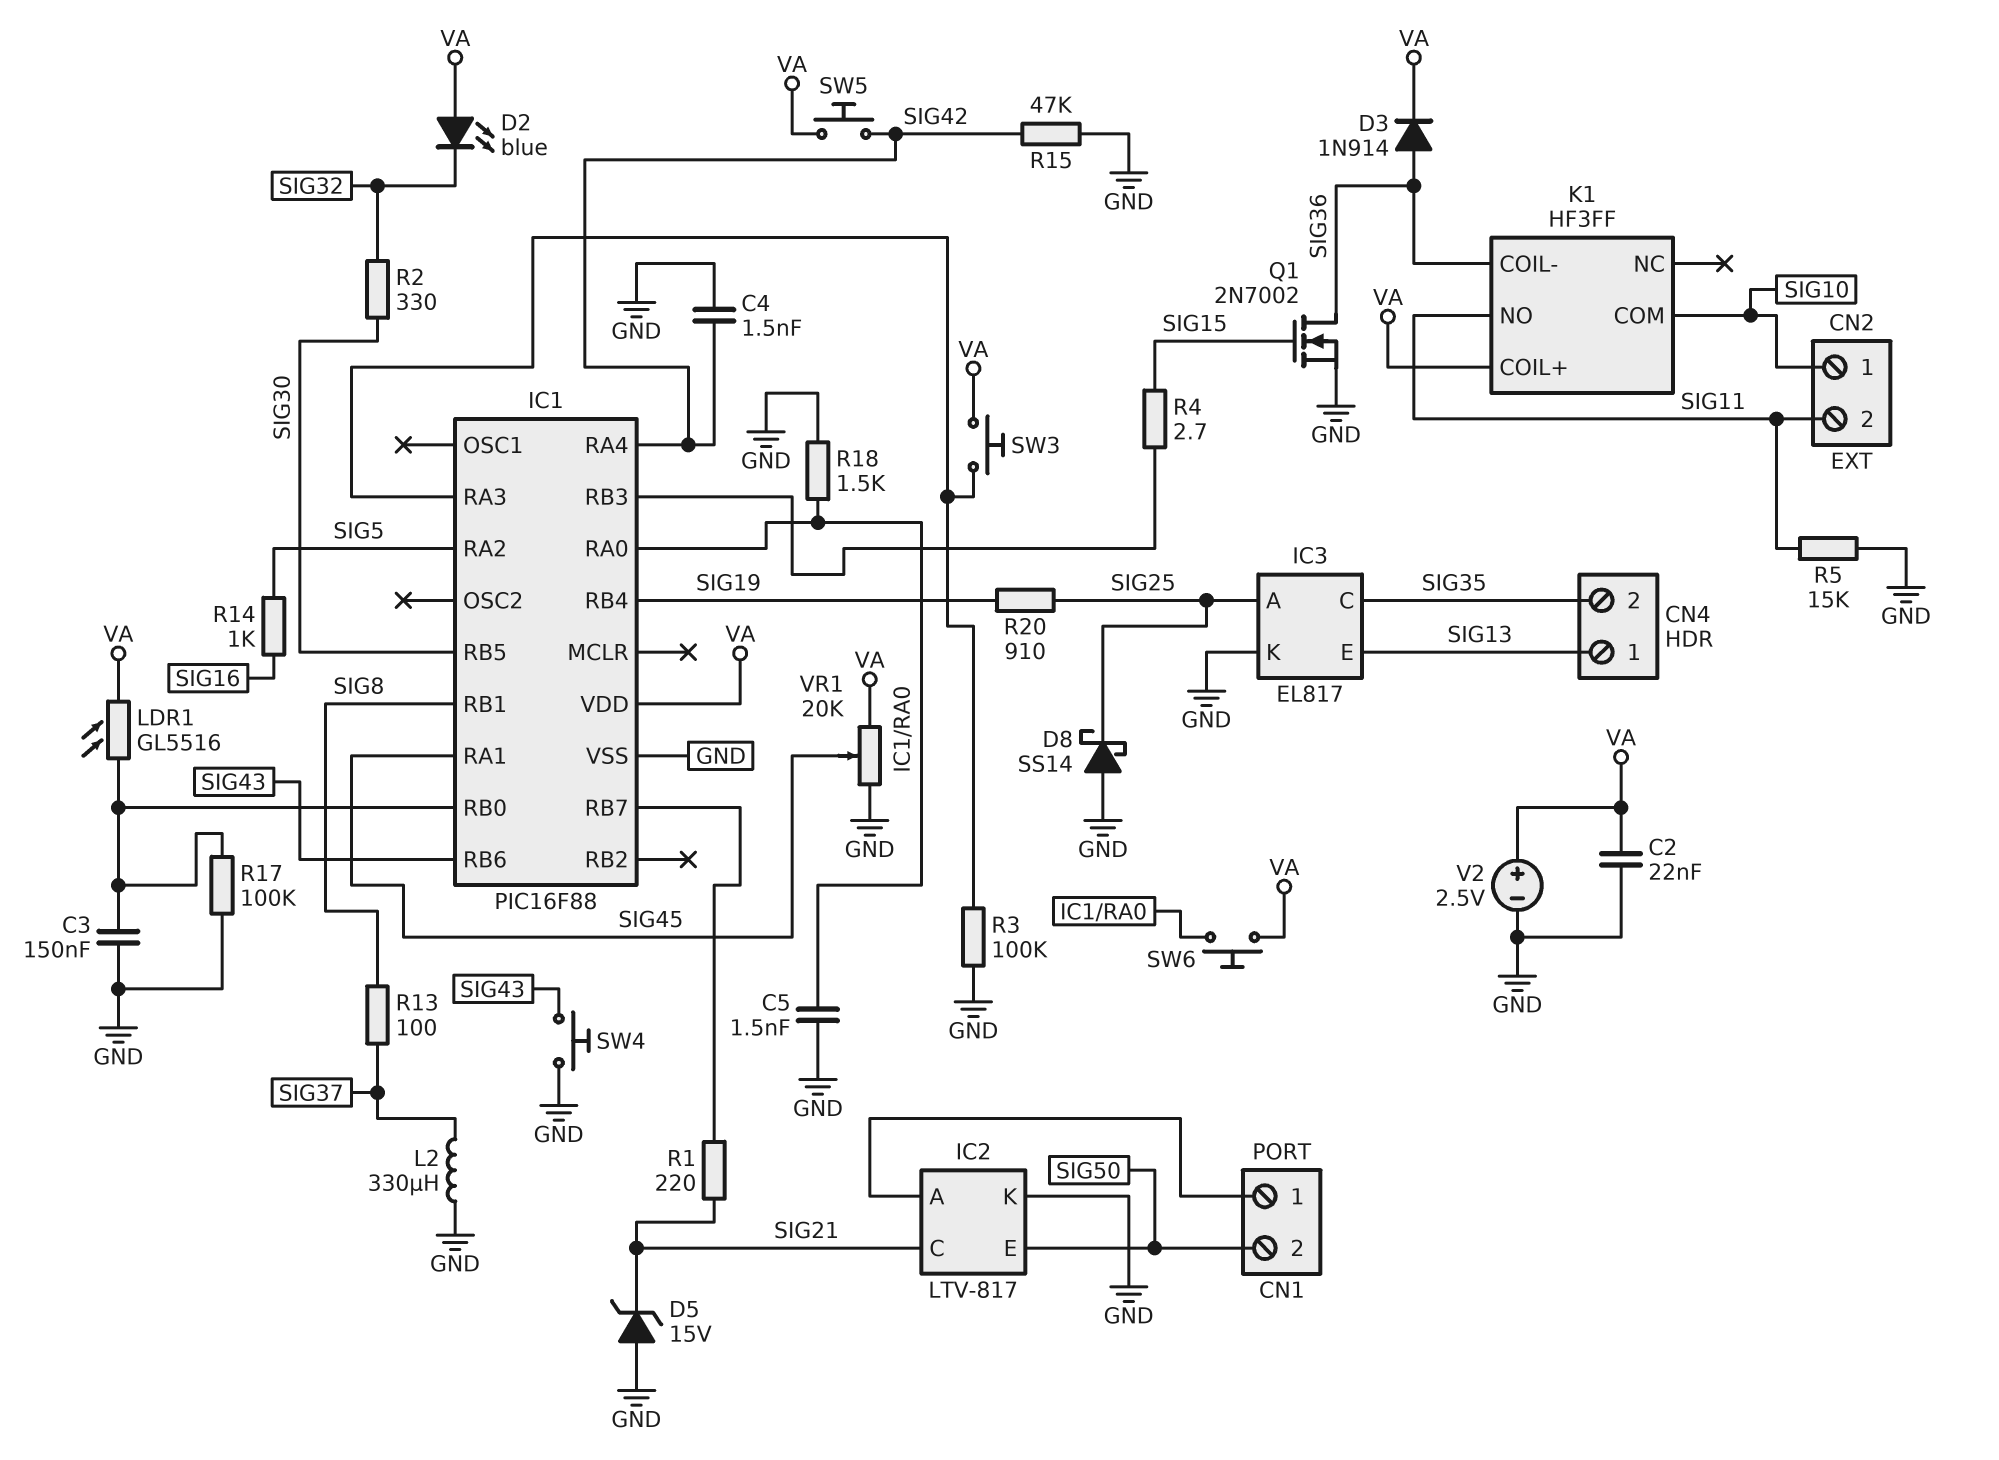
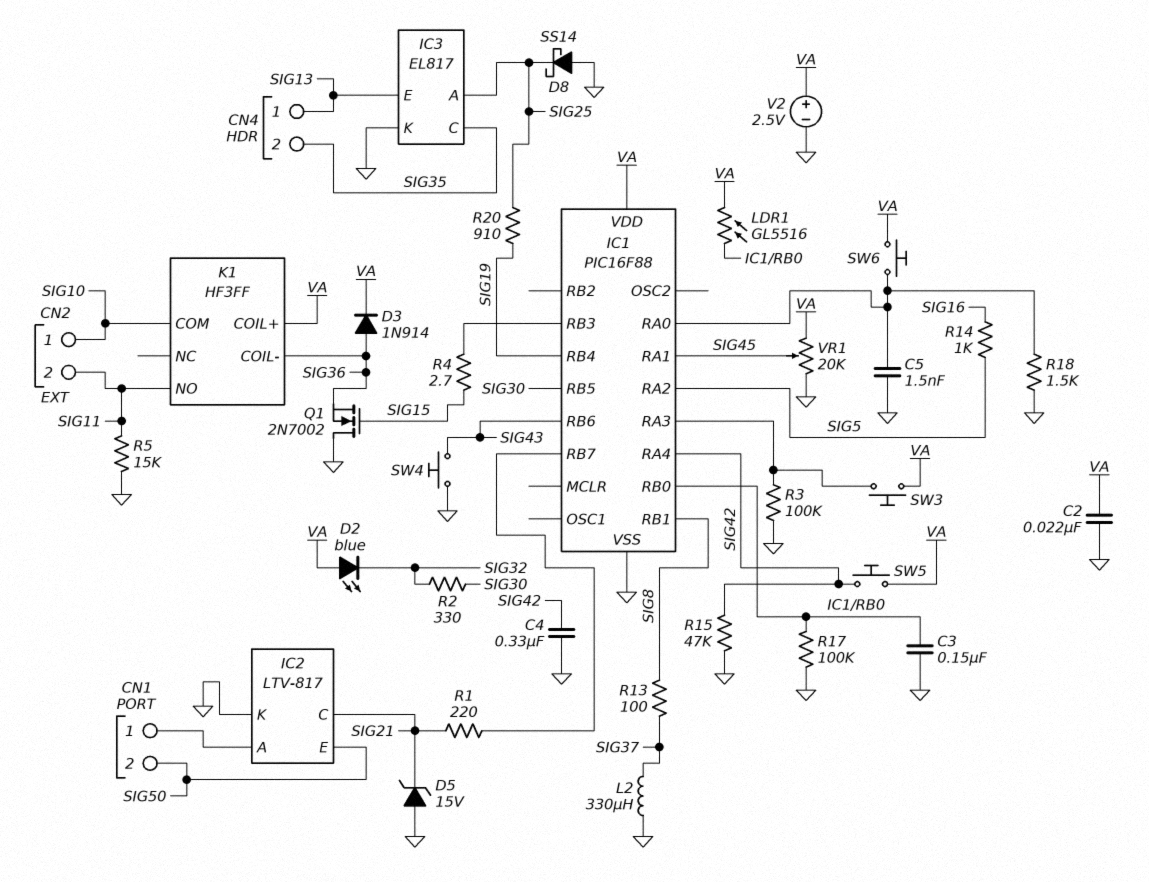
C4: 1.5nF (GND, SIG42) -> 330nF (GND, SIG42)
Q1: NMOS 2N7002 (G SIG15, D SIG36, S GND) -> NMOS 2N7002 (G SIG15, D GND, S SIG36)

